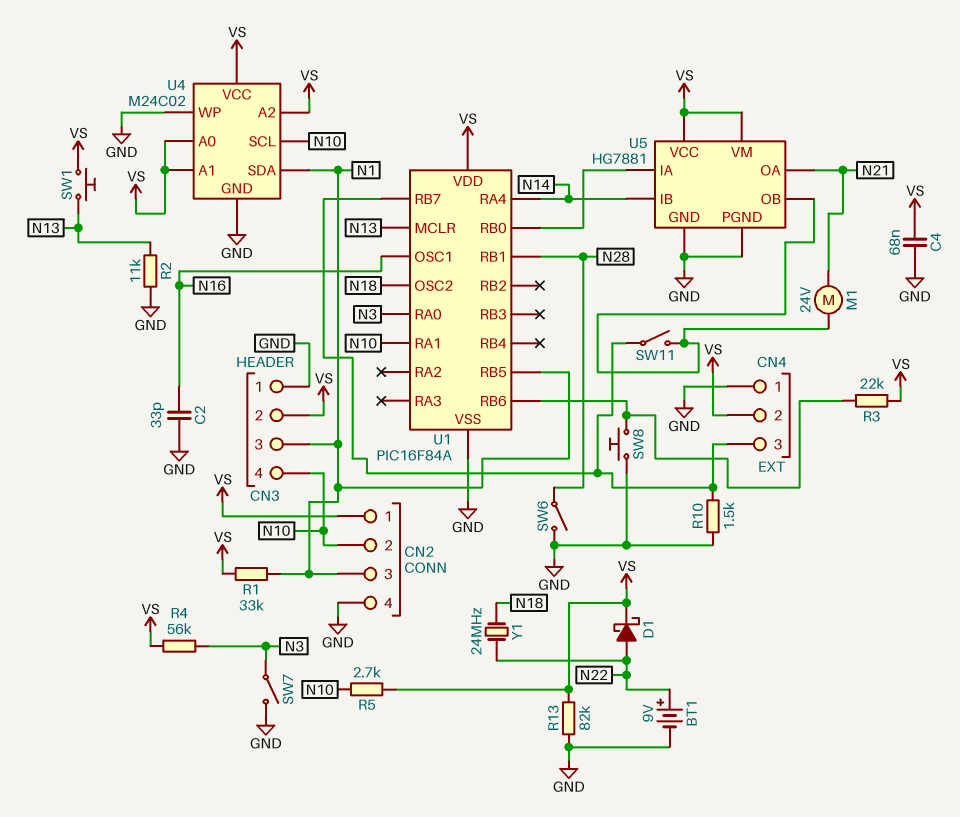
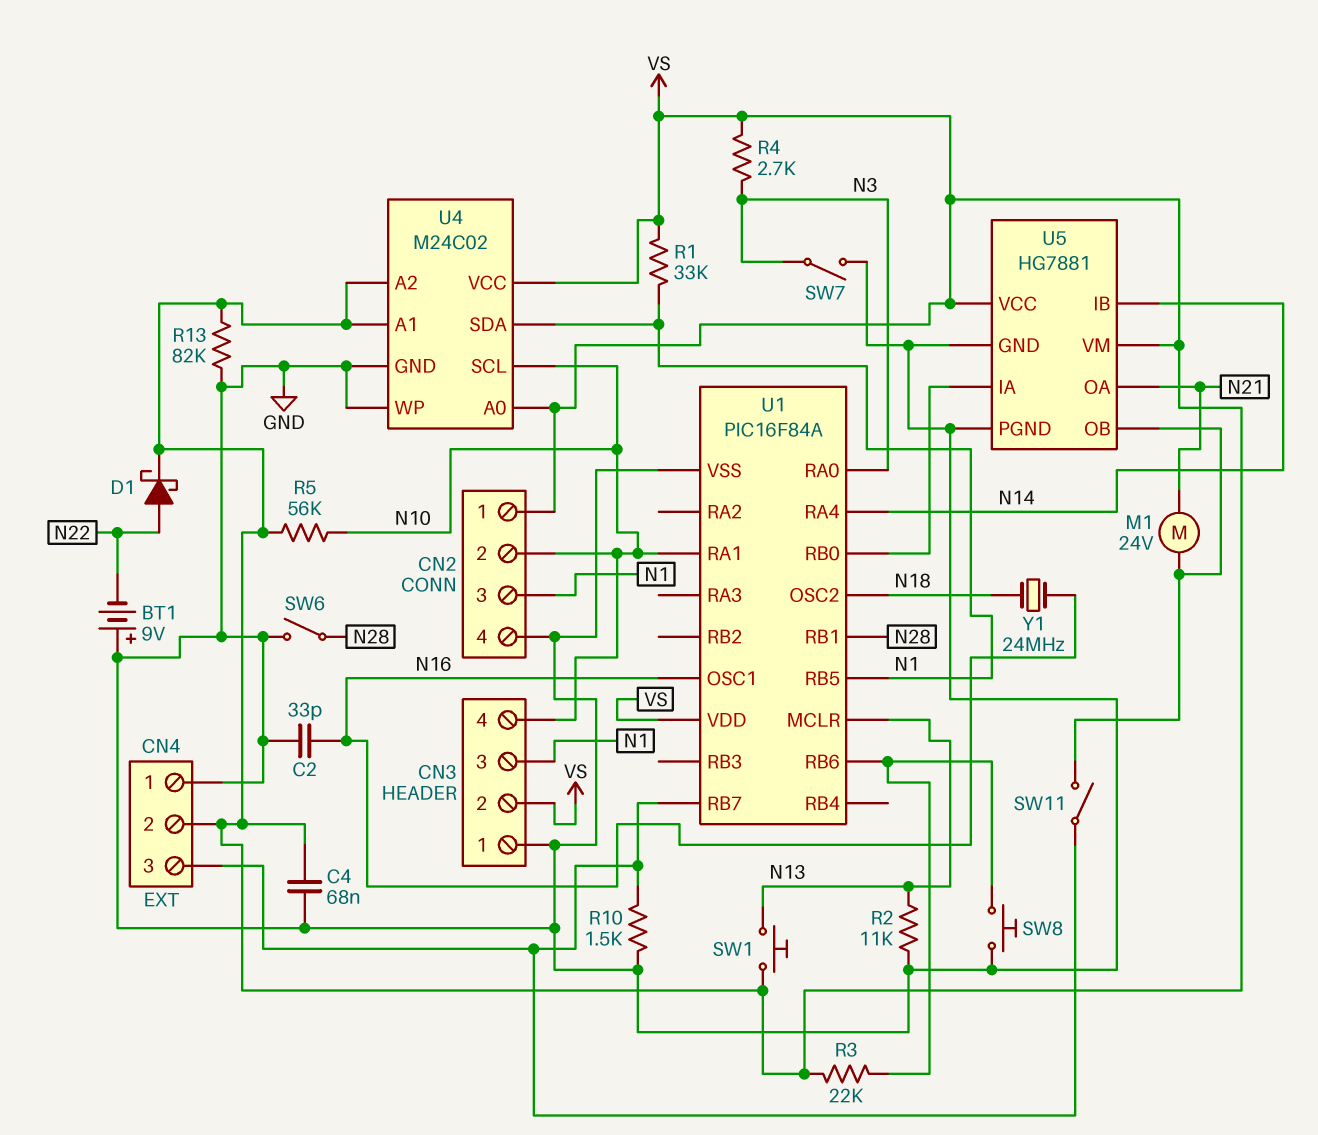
BT1: 9V (plus N22, minus GND) -> 9V (plus GND, minus N22)
R4: 56k (N3, VS) -> 2.7k (N3, VS)
R5: 2.7k (N10, VS) -> 56k (N10, VS)
Y1: 24MHz (N18, N22) -> 24MHz (N16, N18)

